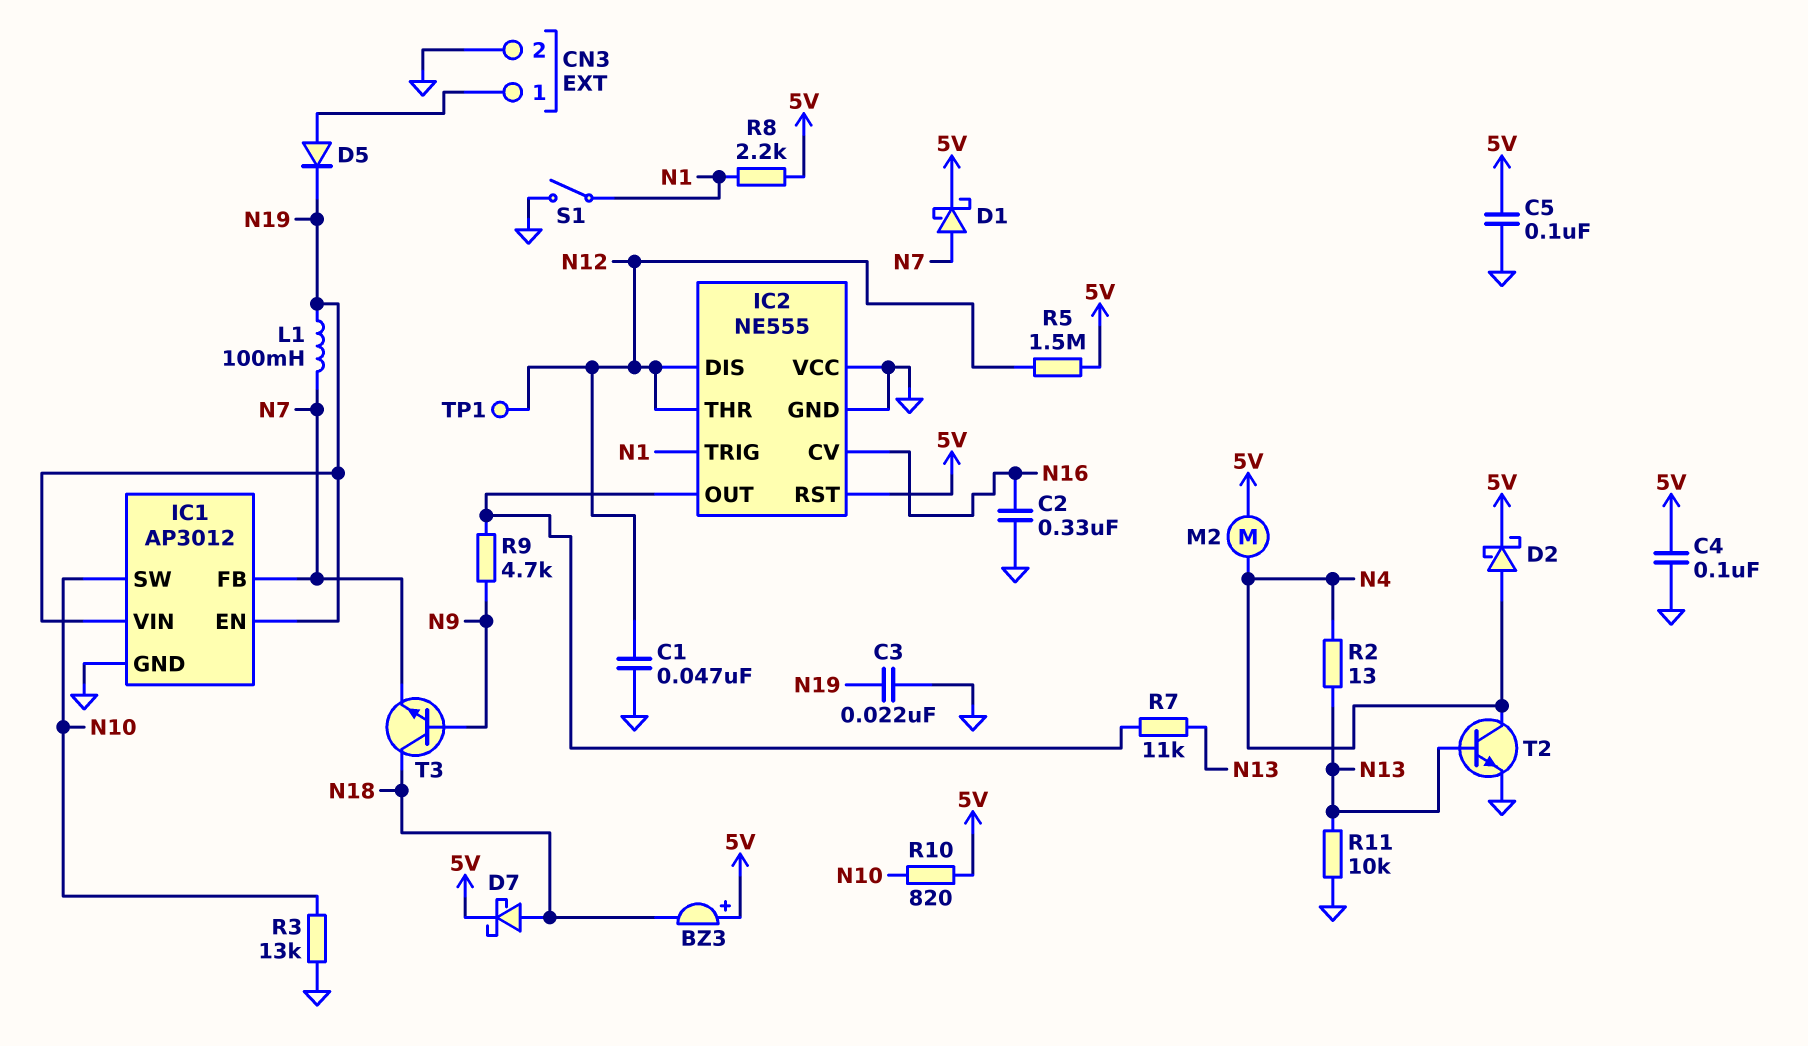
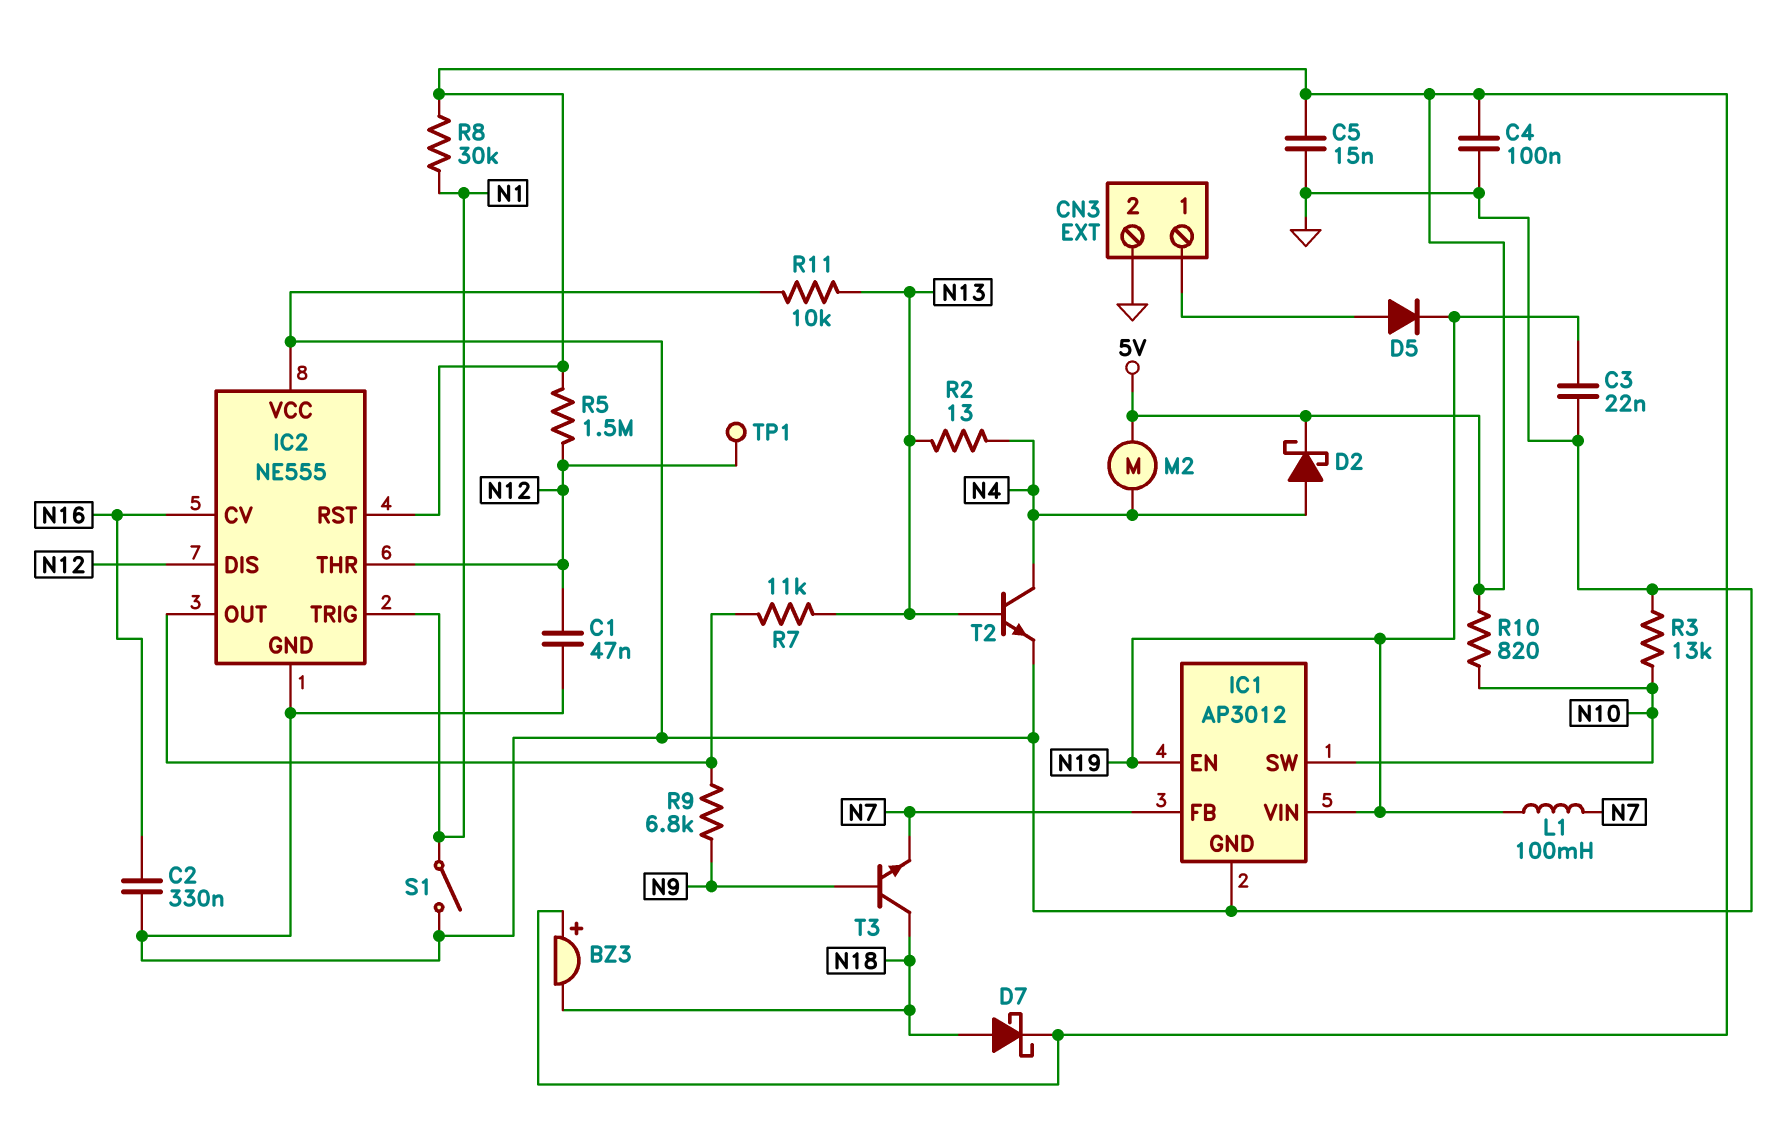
C5: 100nF (5V, GND) -> 15nF (5V, GND)
D1: schottky (A N7, K 5V) -> none
R8: 2.2k (5V, N1) -> 30k (5V, N1)
R9: 4.7k (IC2/OUT, N9) -> 6.8k (IC2/OUT, N9)

